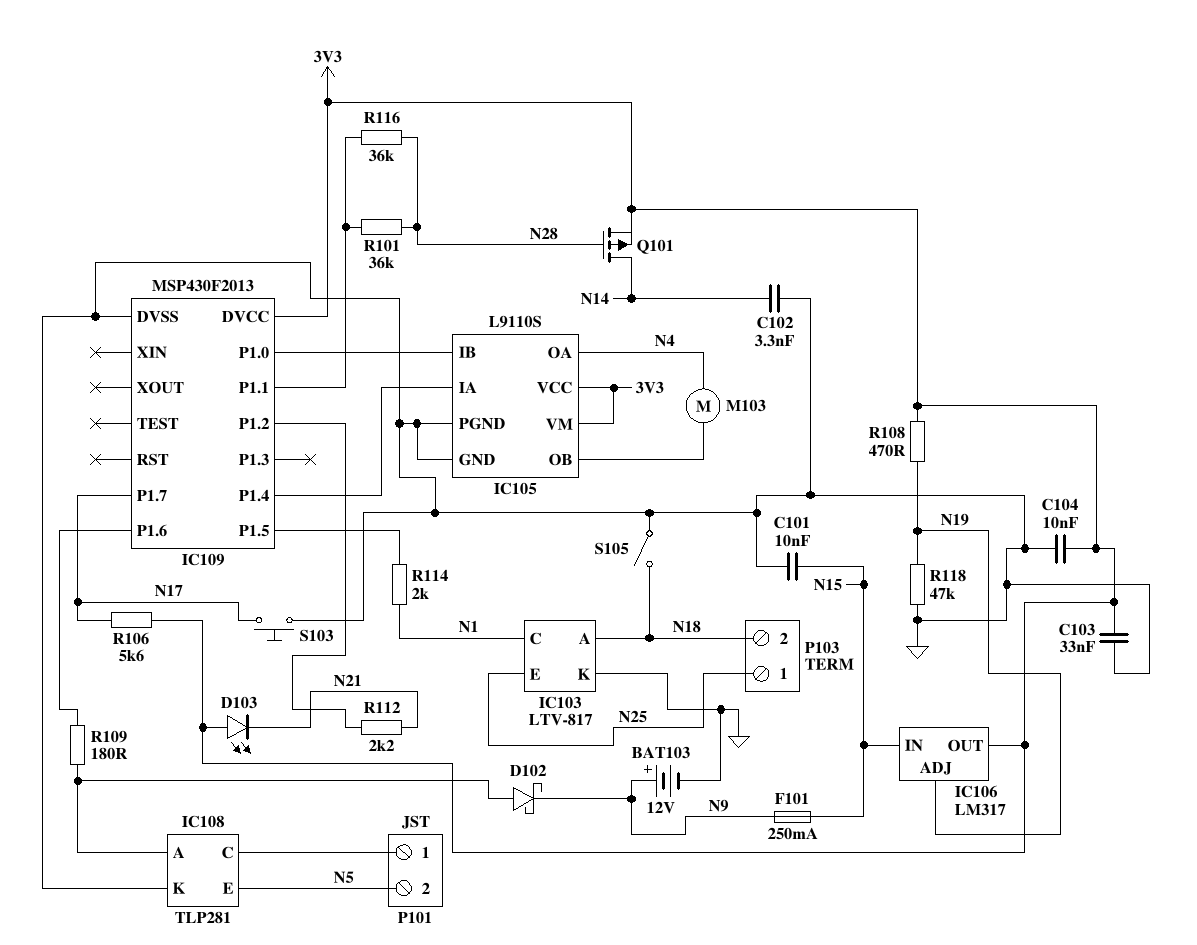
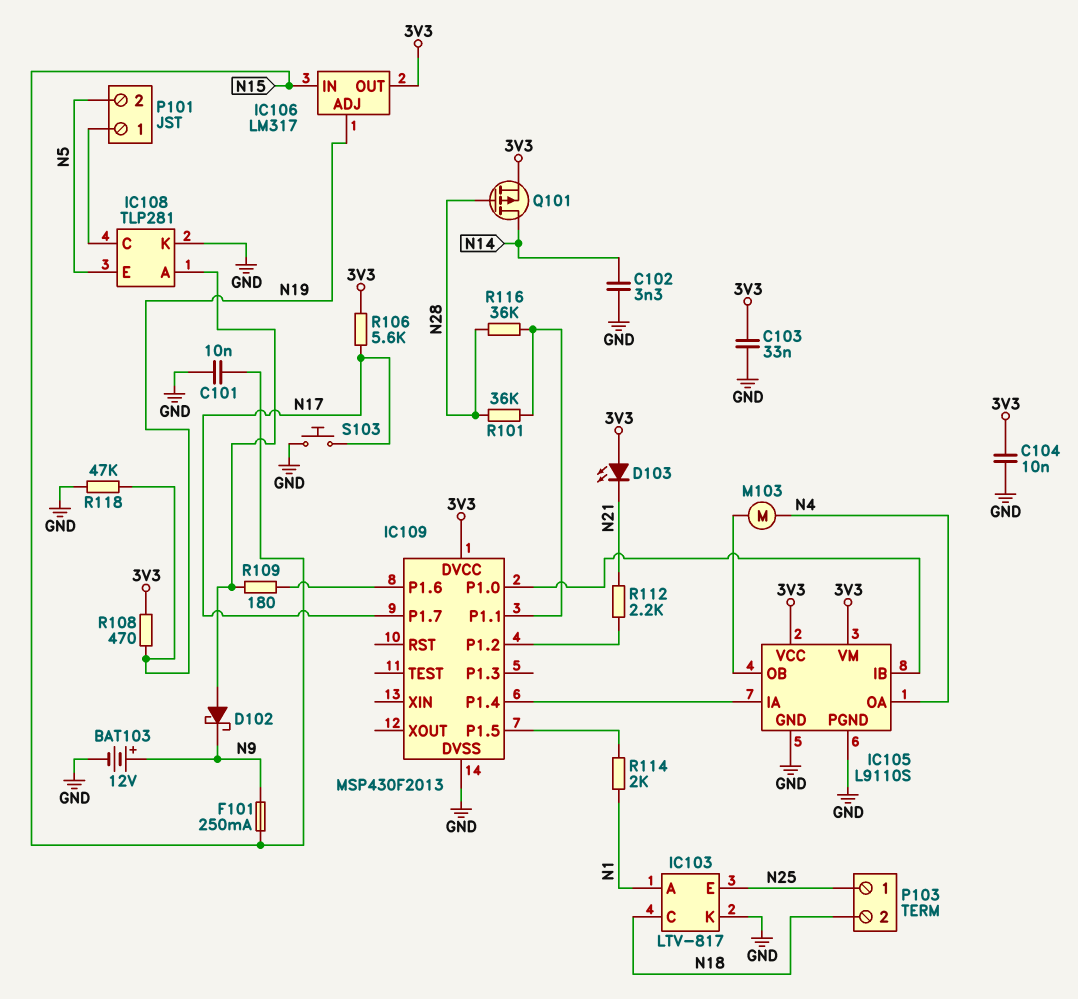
IC103 pin A: N18 -> N1
IC103 pin C: N1 -> N18
S105: switch (GND, N18) -> none

